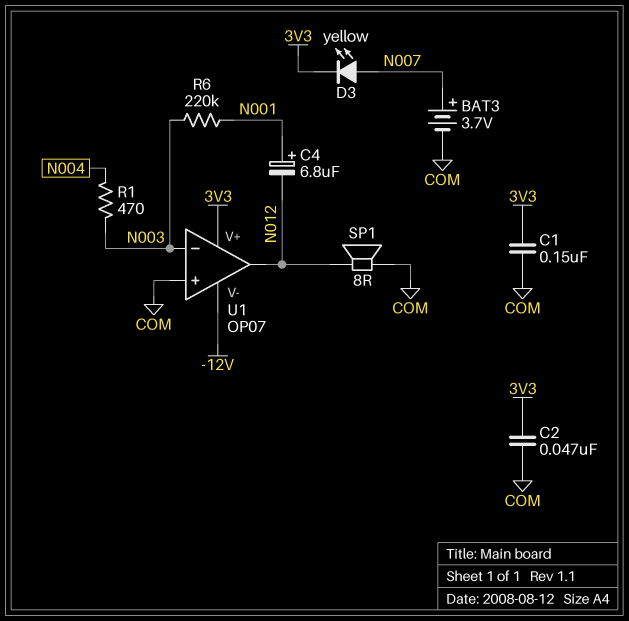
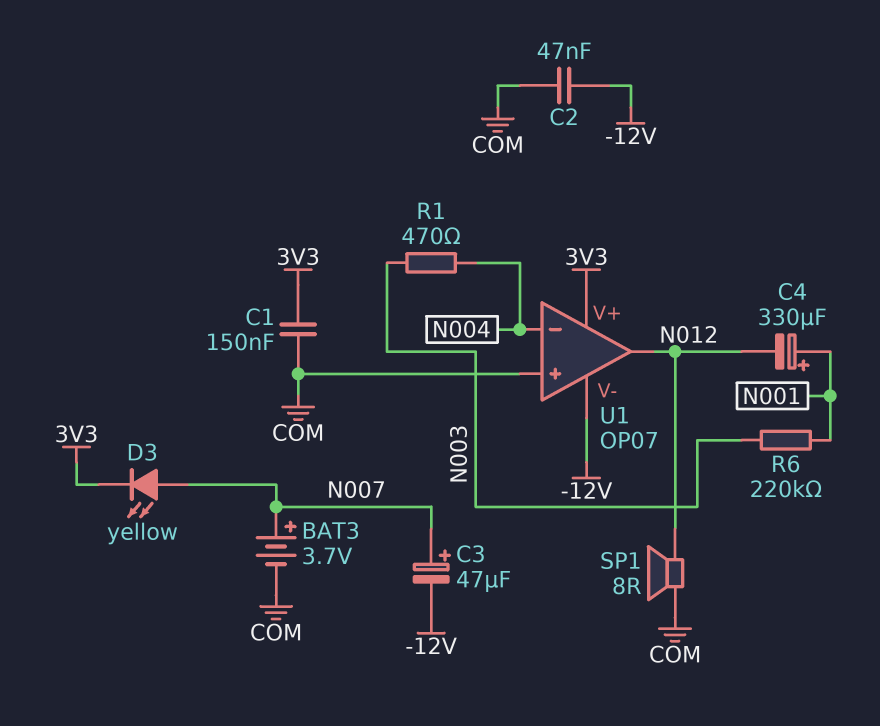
C2: 47nF (3V3, COM) -> 47nF (-12V, COM)
C3: none -> 47uF (plus N007, minus -12V)
C4: 6.8uF (plus N001, minus N012) -> 330uF (plus N001, minus N012)
U1 pin in-: N003 -> N004

